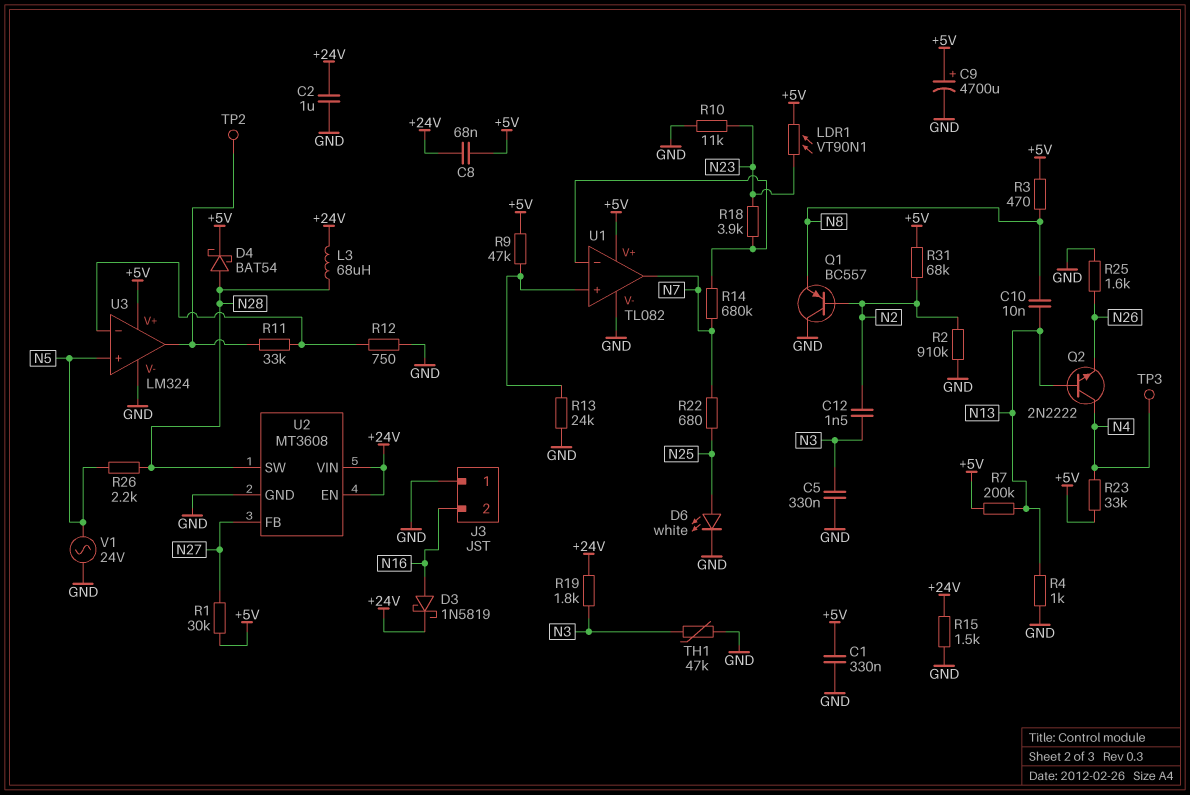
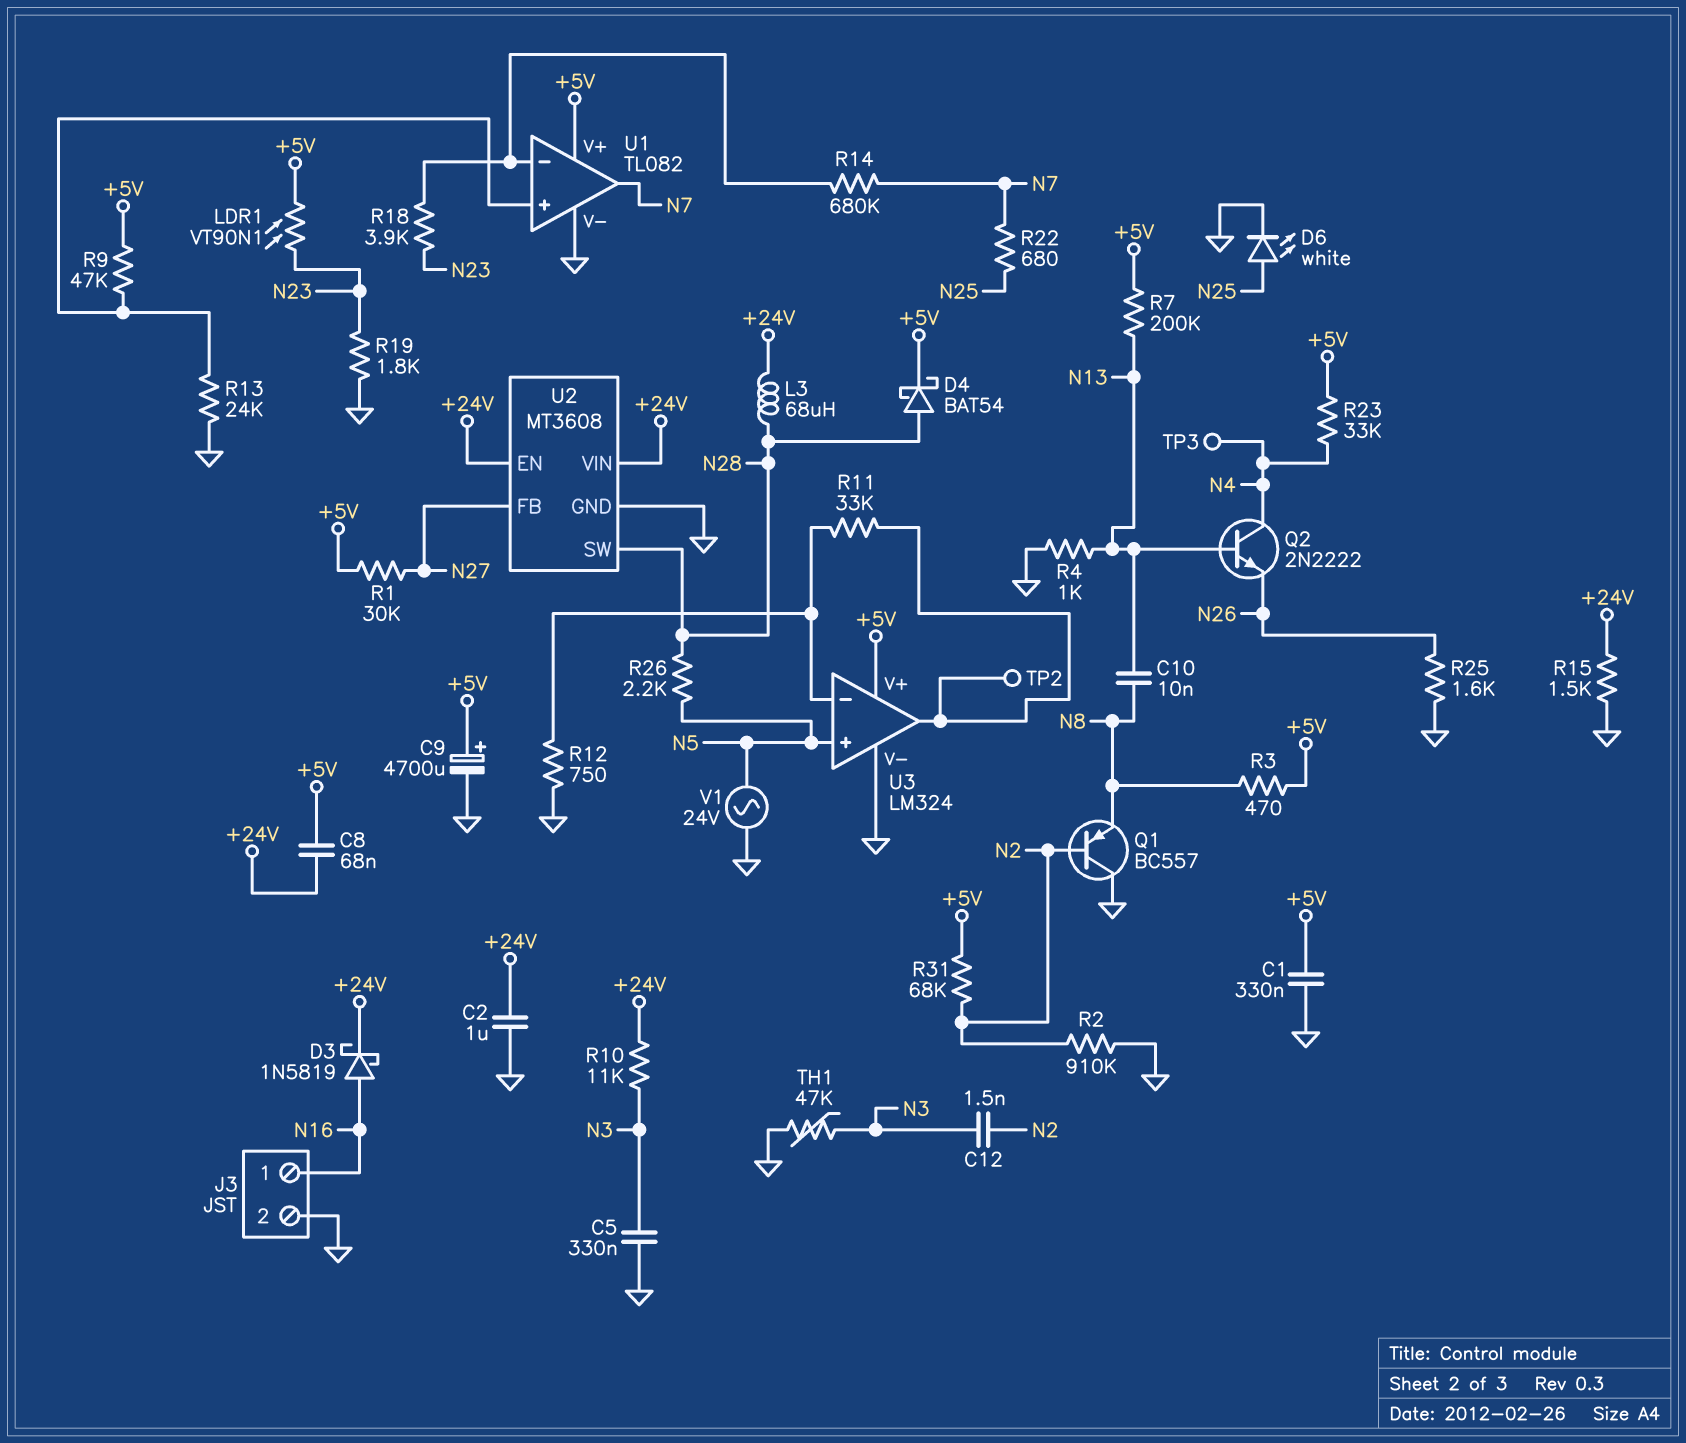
J3 pin 1: GND -> N16
J3 pin 2: N16 -> GND
R10: 11k (GND, N23) -> 11k (+24V, N3)
R19: 1.8k (+24V, N3) -> 1.8k (GND, N23)

